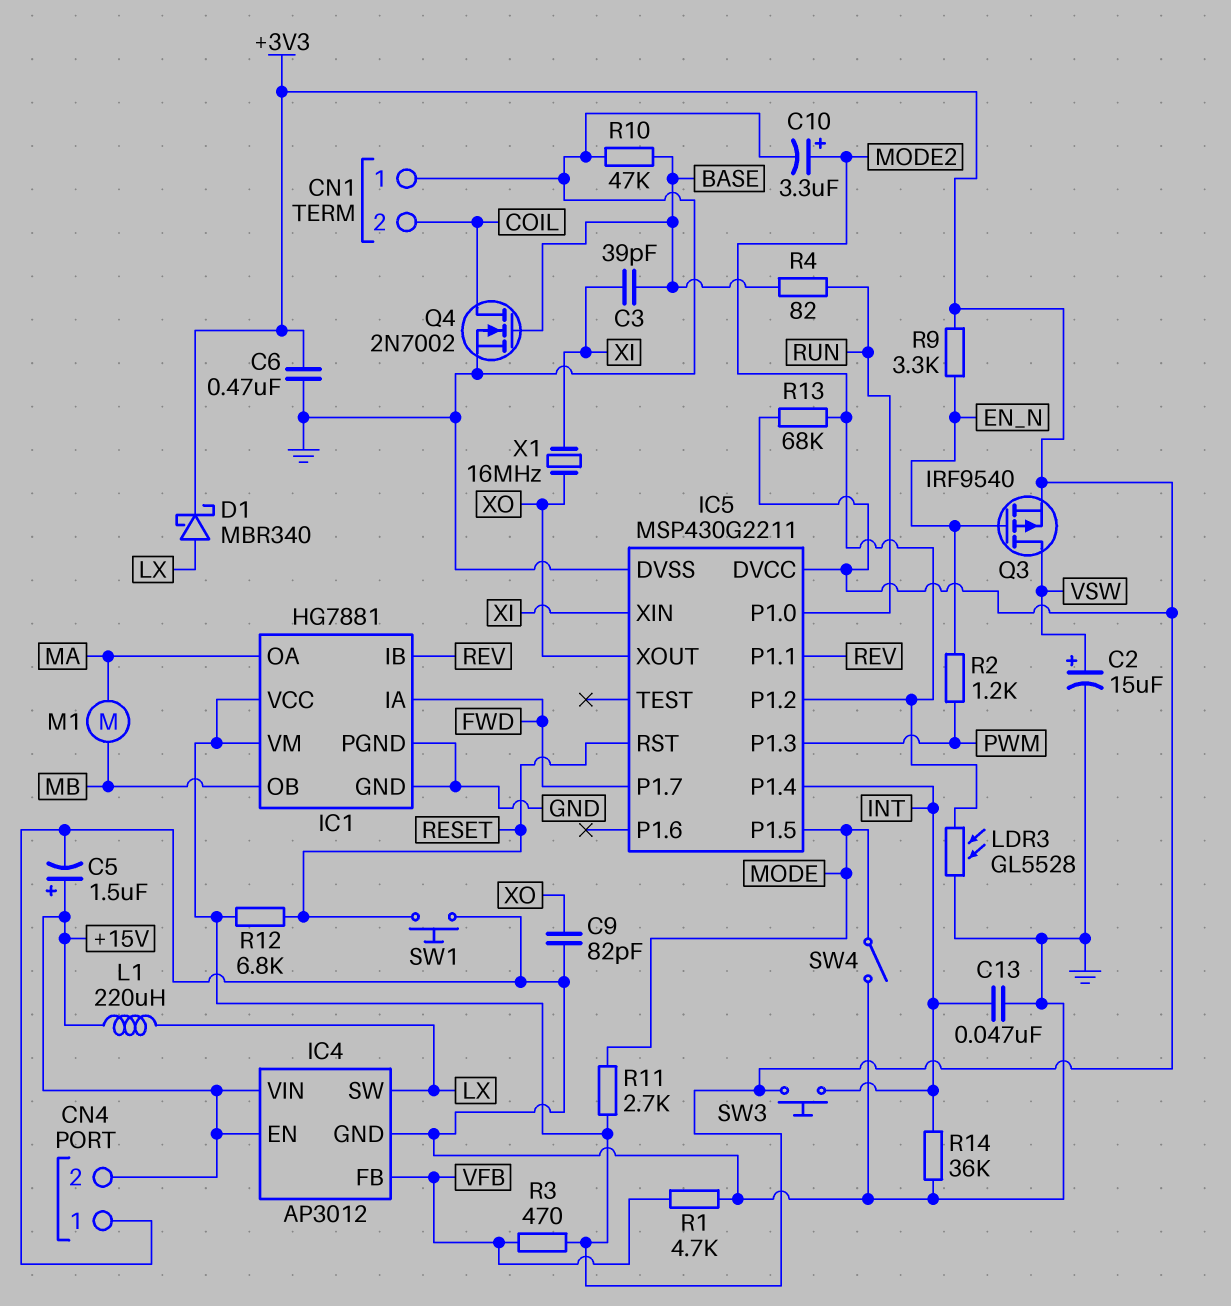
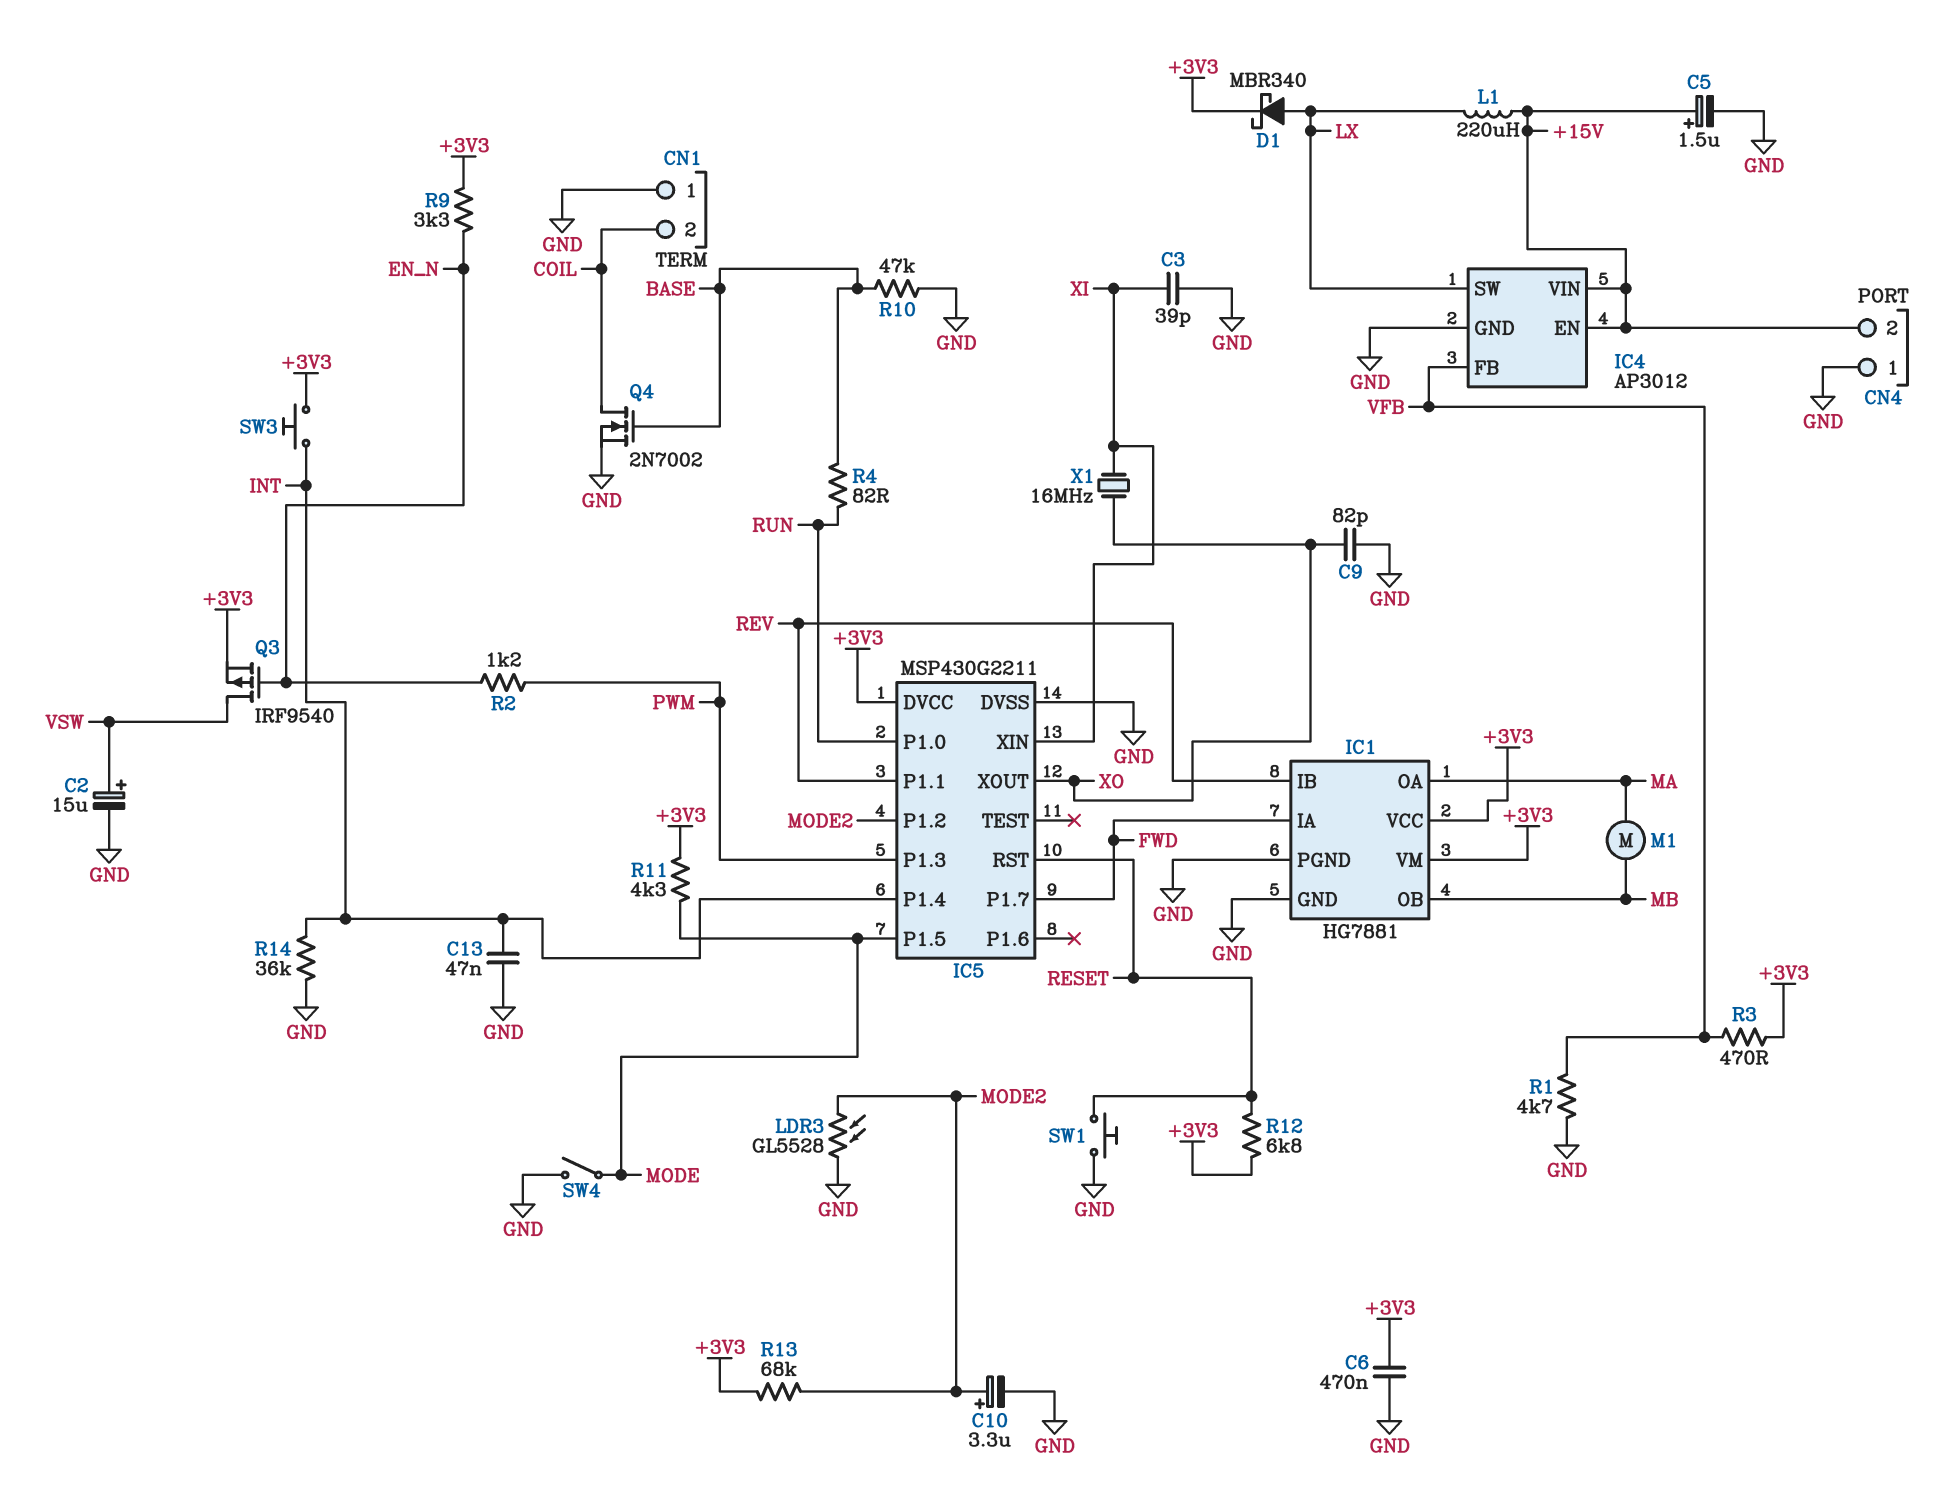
C3: 39pF (BASE, XI) -> 39pF (GND, XI)
R11: 2.7k (+3V3, MODE) -> 4.3k (+3V3, MODE)

